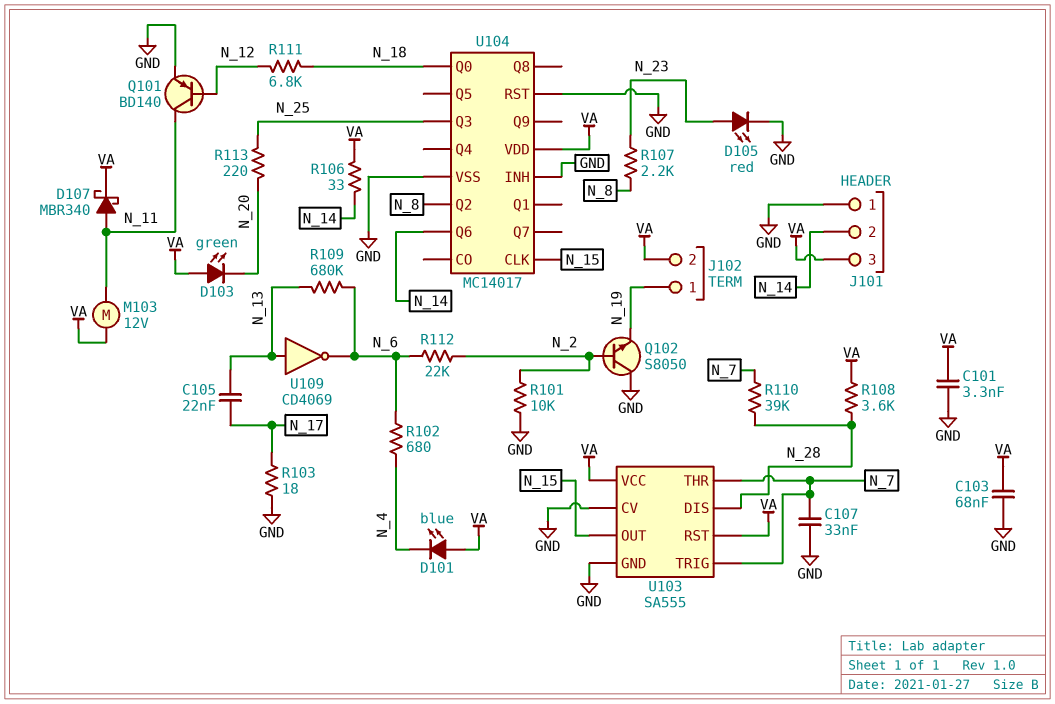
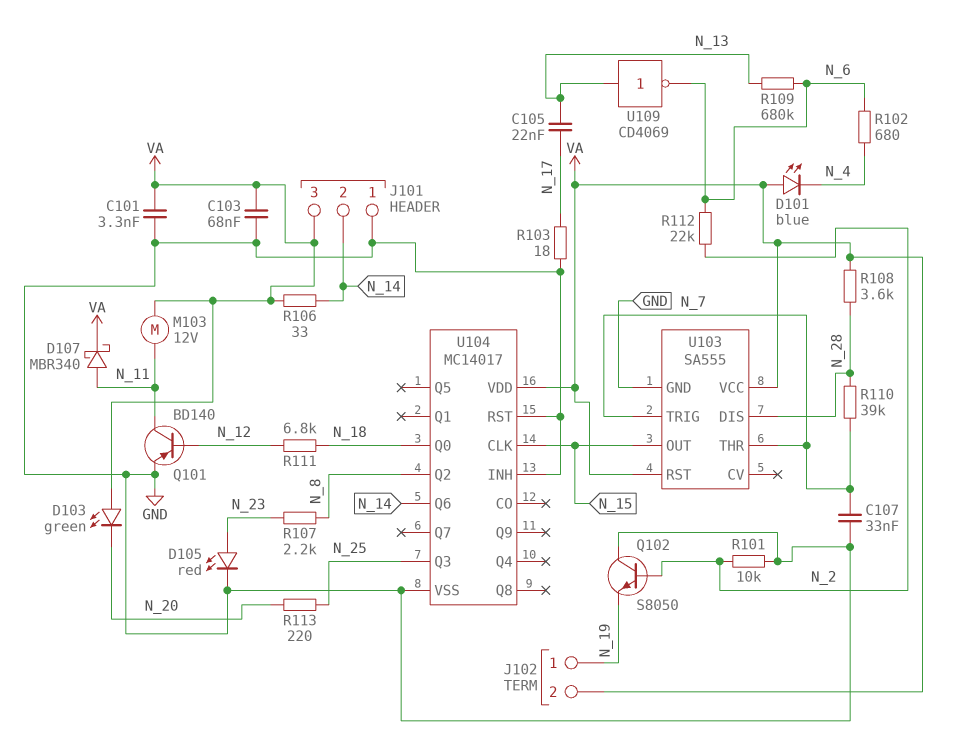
U103 pin CV: GND -> none

